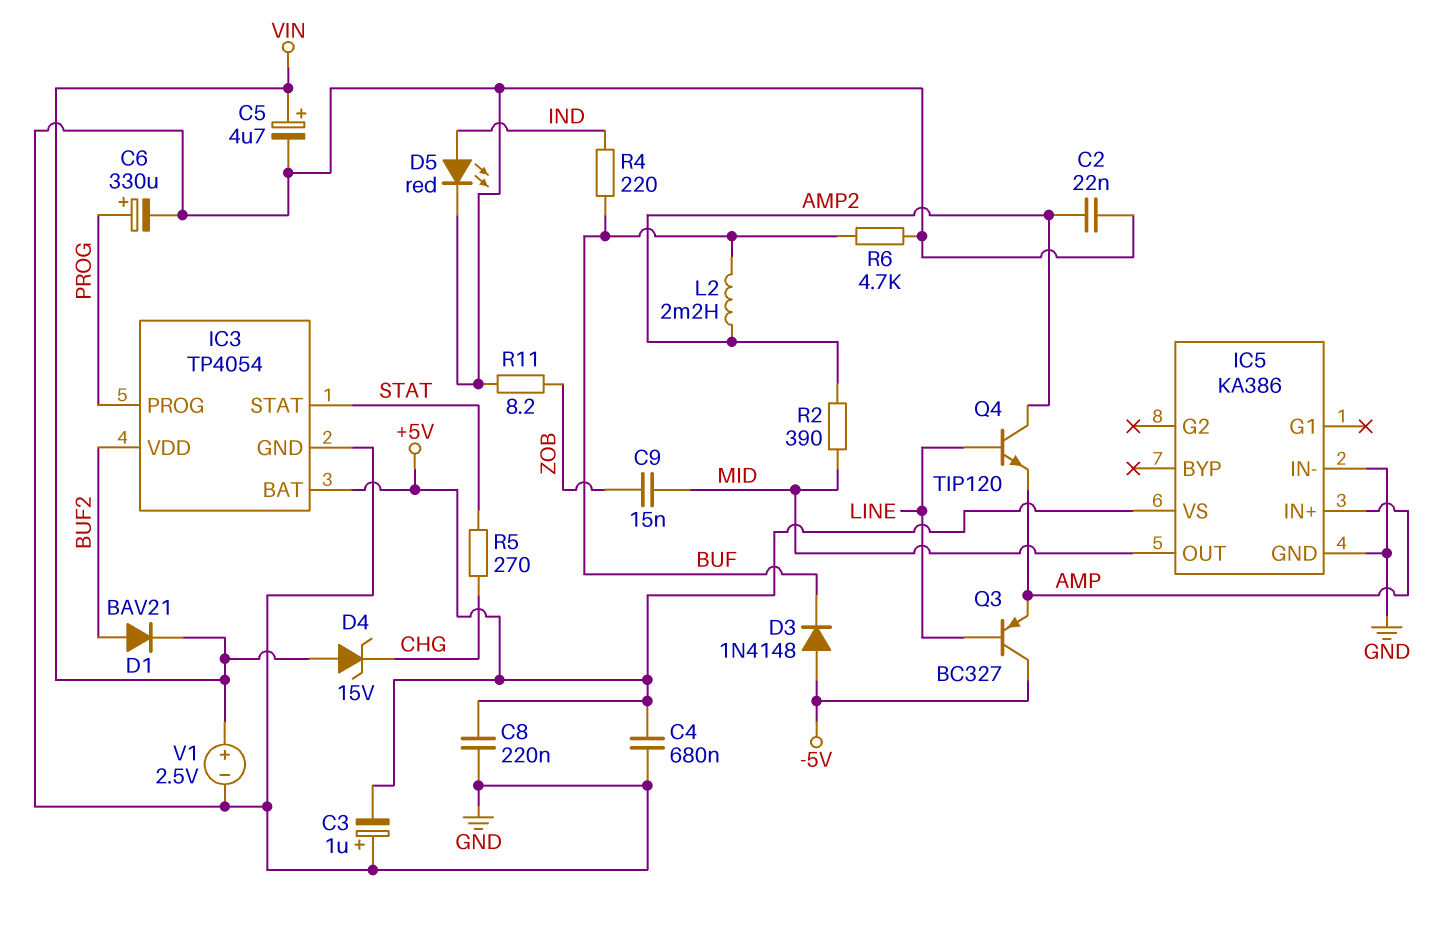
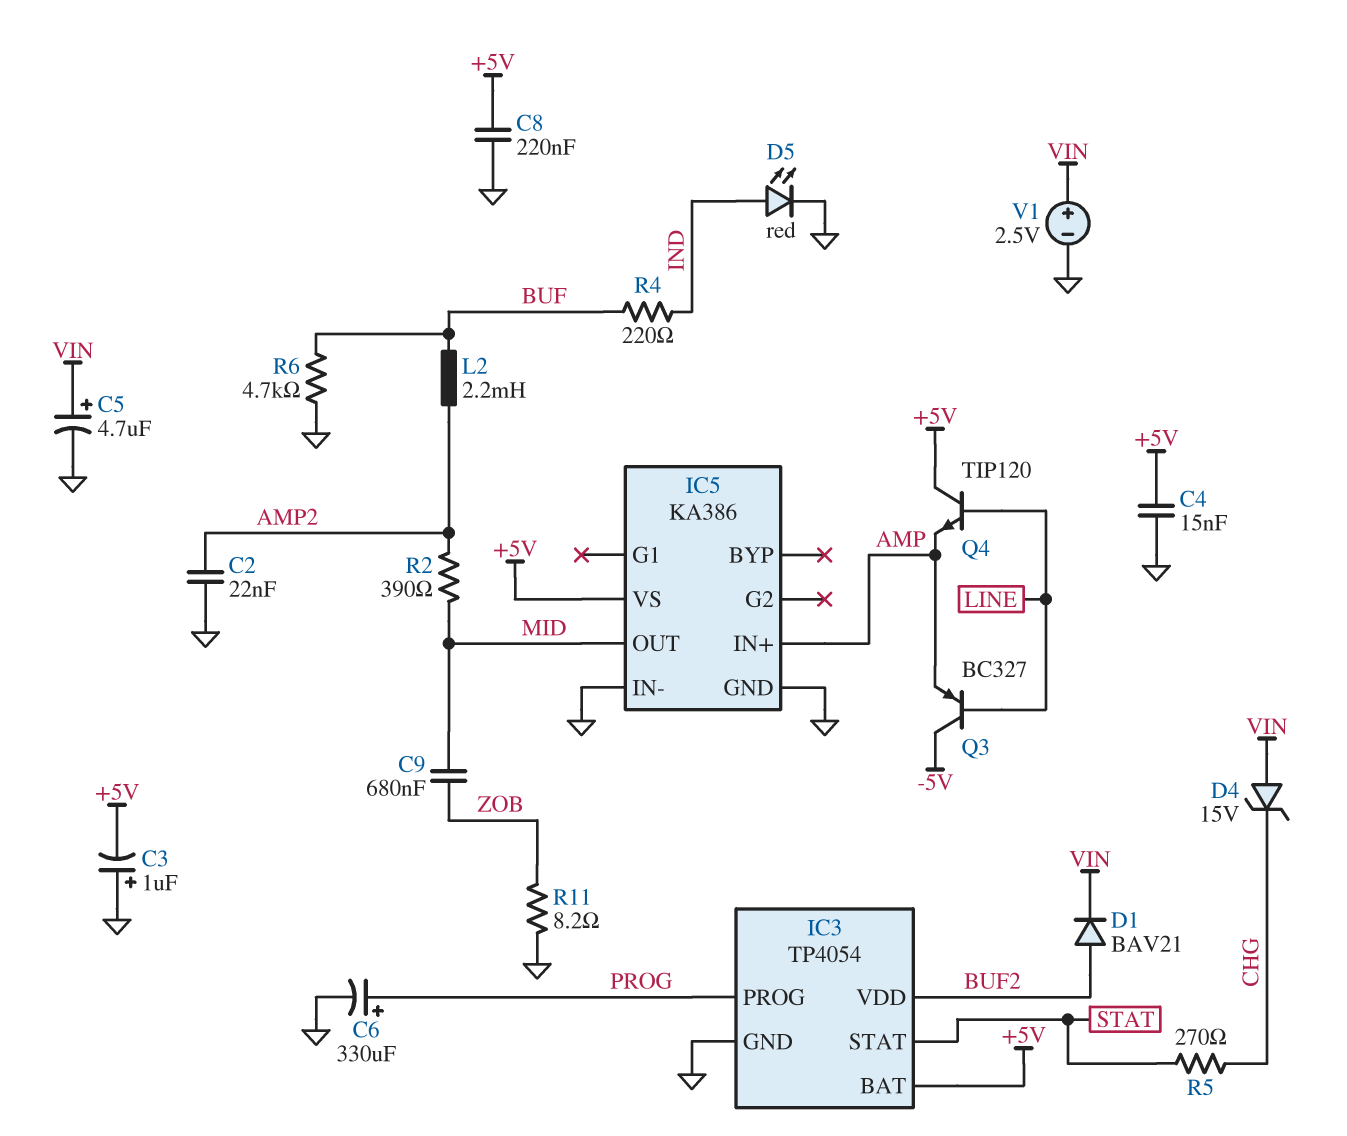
C4: 680nF (+5V, GND) -> 15nF (+5V, GND)
C9: 15nF (MID, ZOB) -> 680nF (MID, ZOB)
D3: diode 1N4148 (A -5V, K BUF) -> none
Q4: NPN TIP120 (B LINE, C AMP2, E AMP) -> NPN TIP120 (B LINE, C +5V, E AMP)

